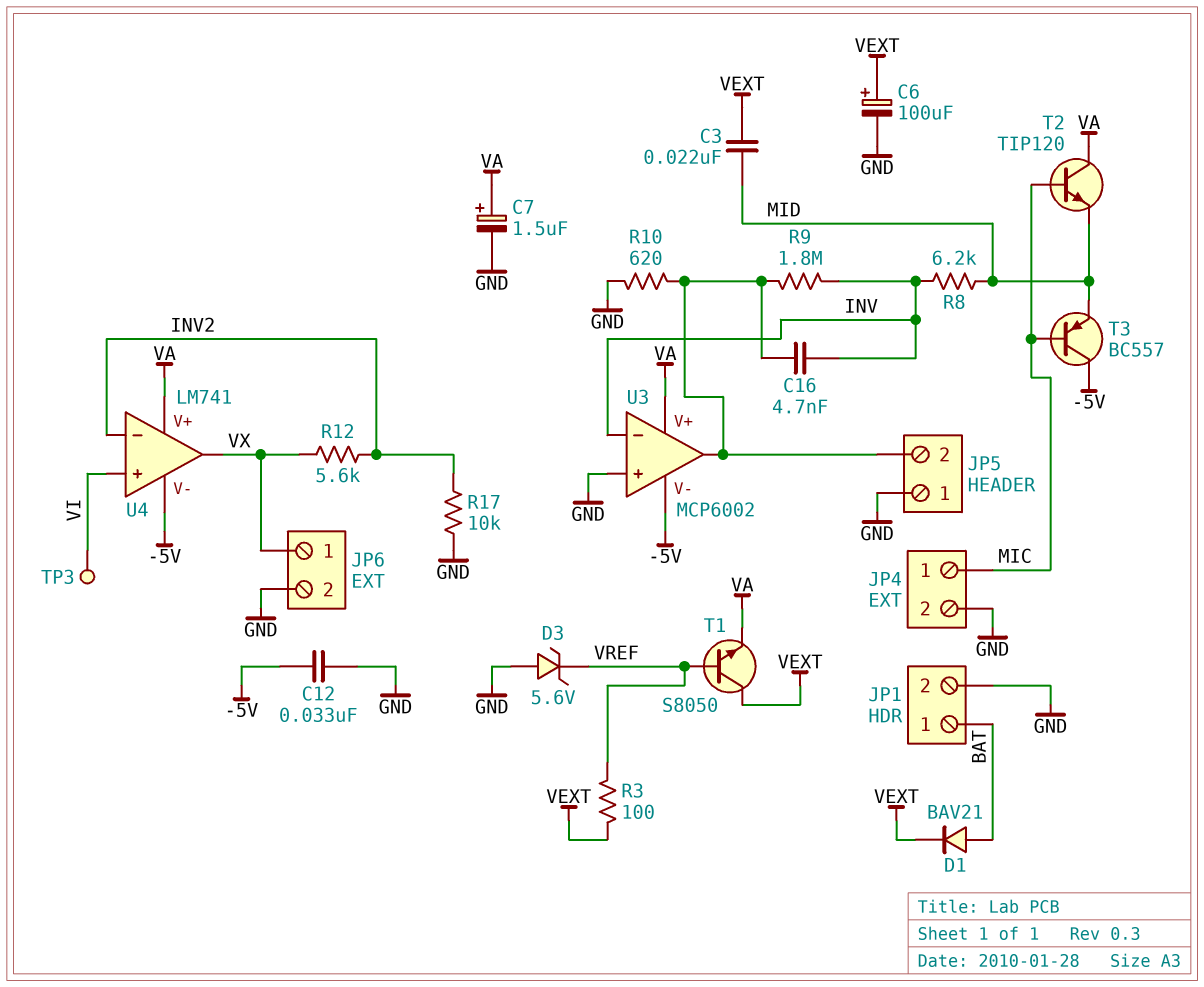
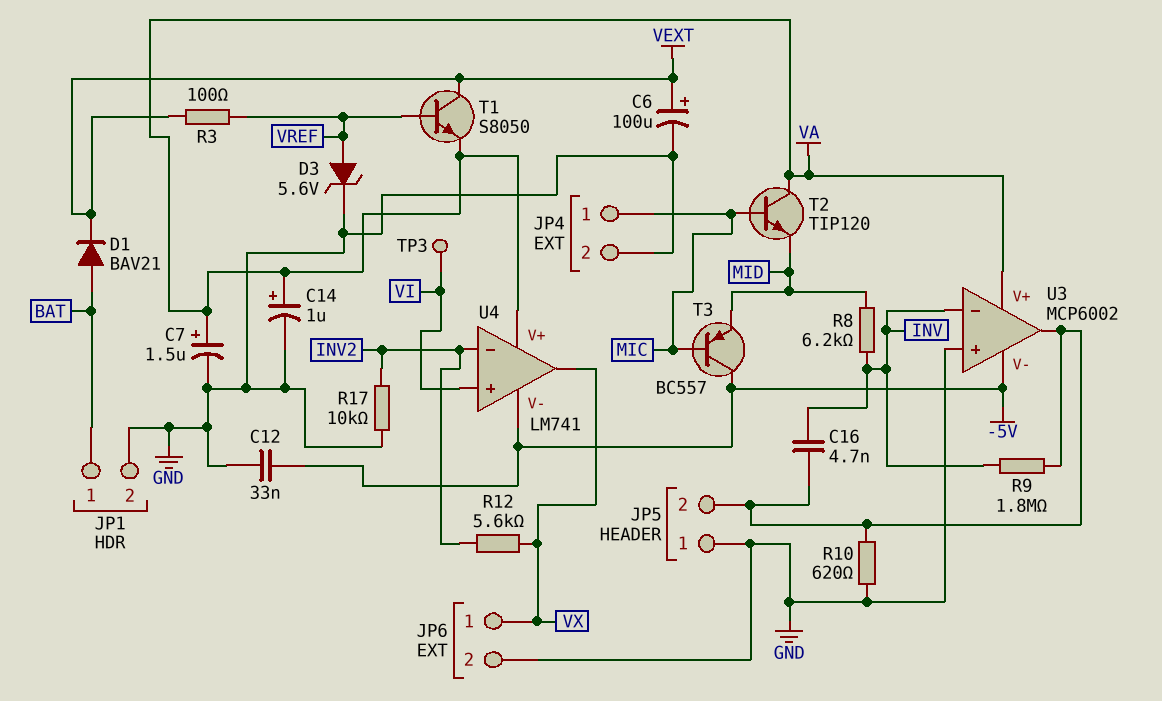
C3: 22nF (MID, VEXT) -> none
C14: none -> 1uF (plus VA, minus GND)
D3: zener 5.6V (A GND, K VREF) -> zener 5.6V (A VREF, K GND)

